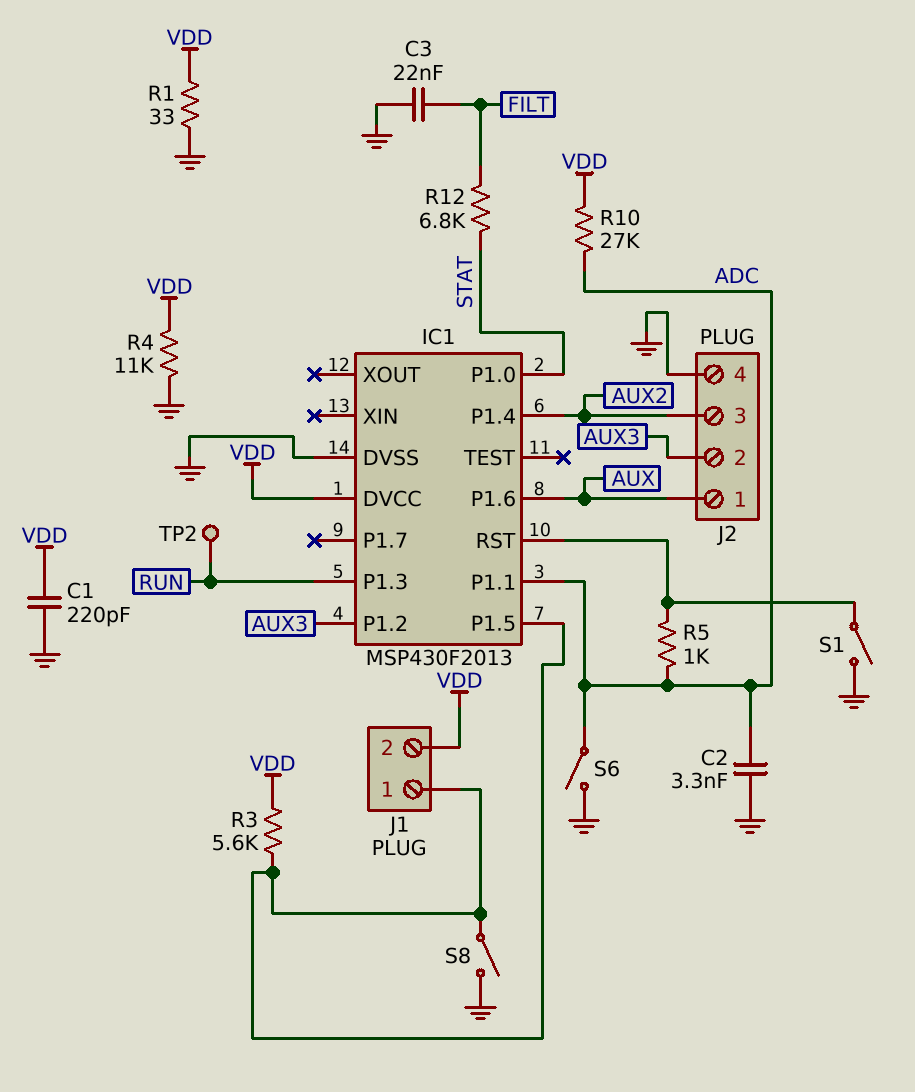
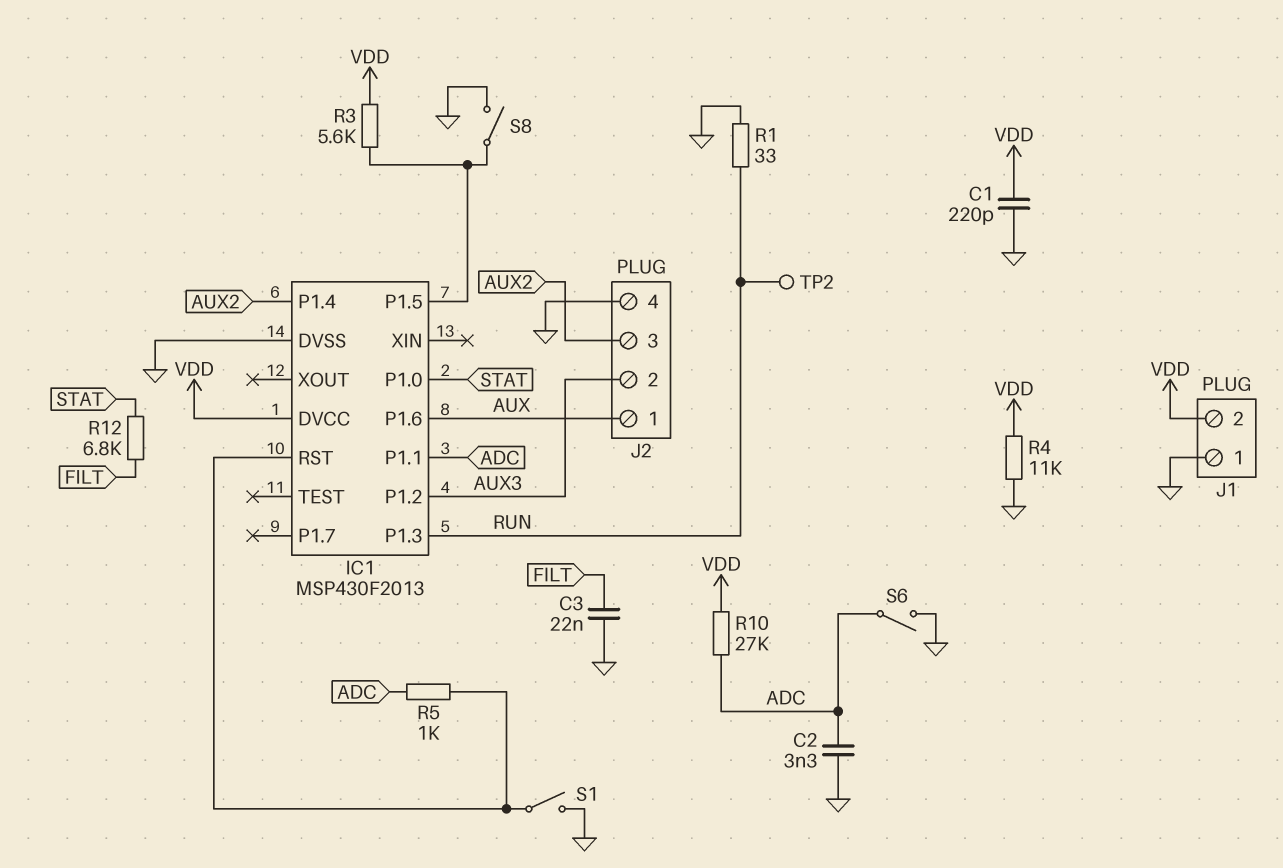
J1 pin 1: IC1/P1.5 -> GND
R1: 33 (GND, VDD) -> 33 (GND, RUN)

